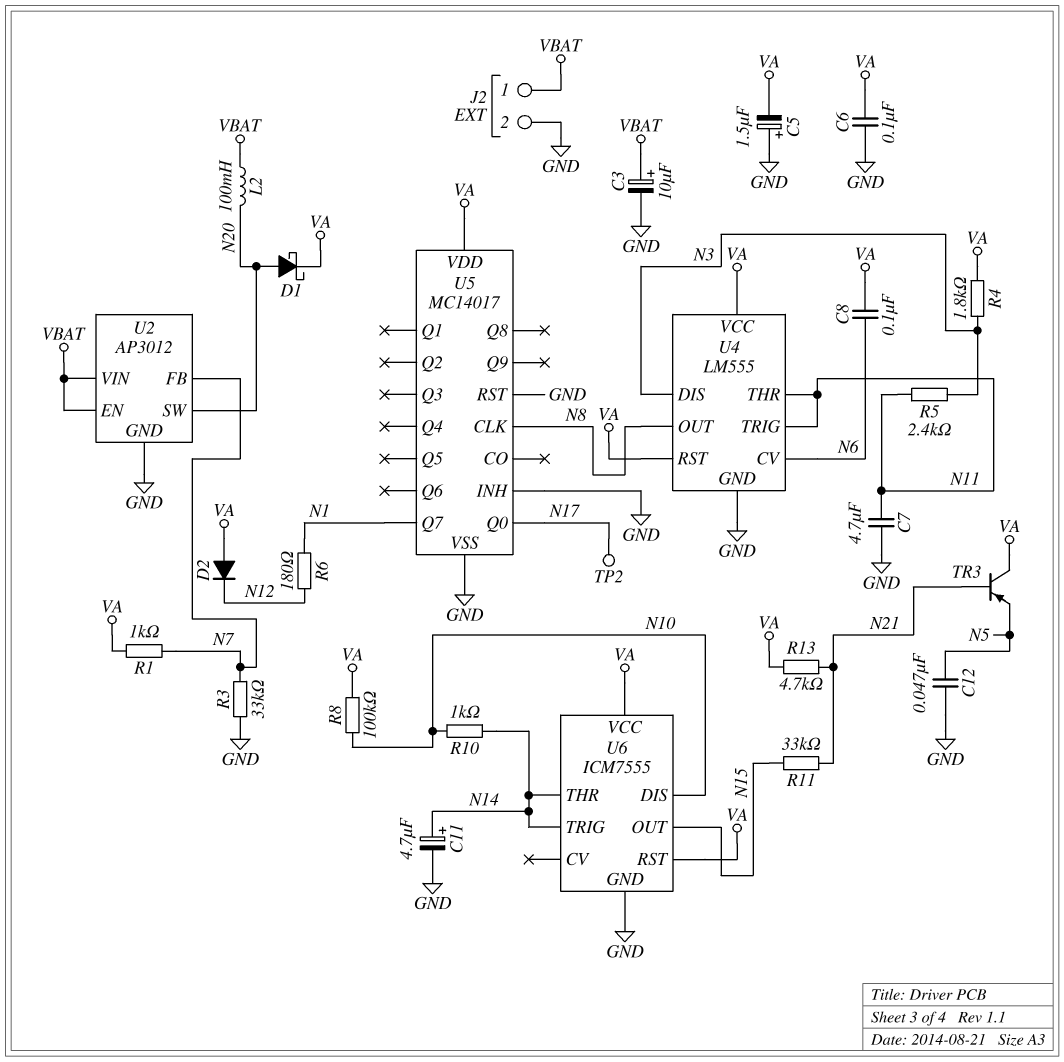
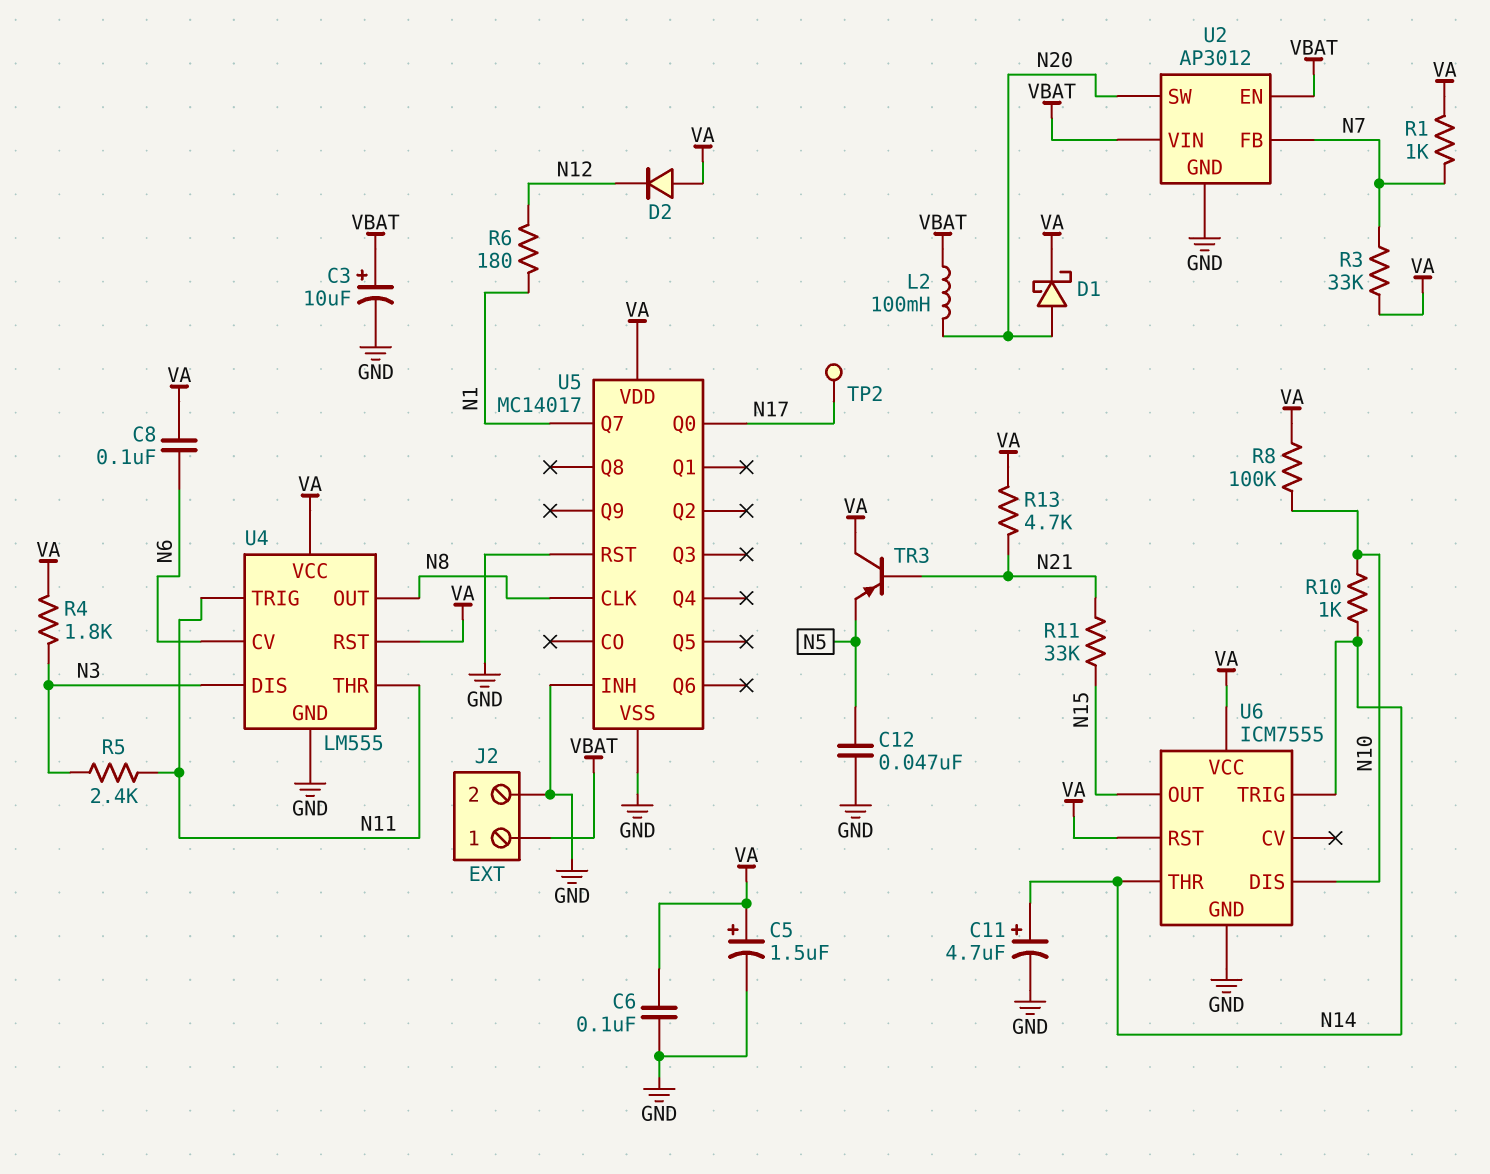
C5: 1.5uF (plus GND, minus VA) -> 1.5uF (plus VA, minus GND)
C7: 4.7uF (GND, N11) -> none
R3: 33k (GND, N7) -> 33k (N7, VA)

